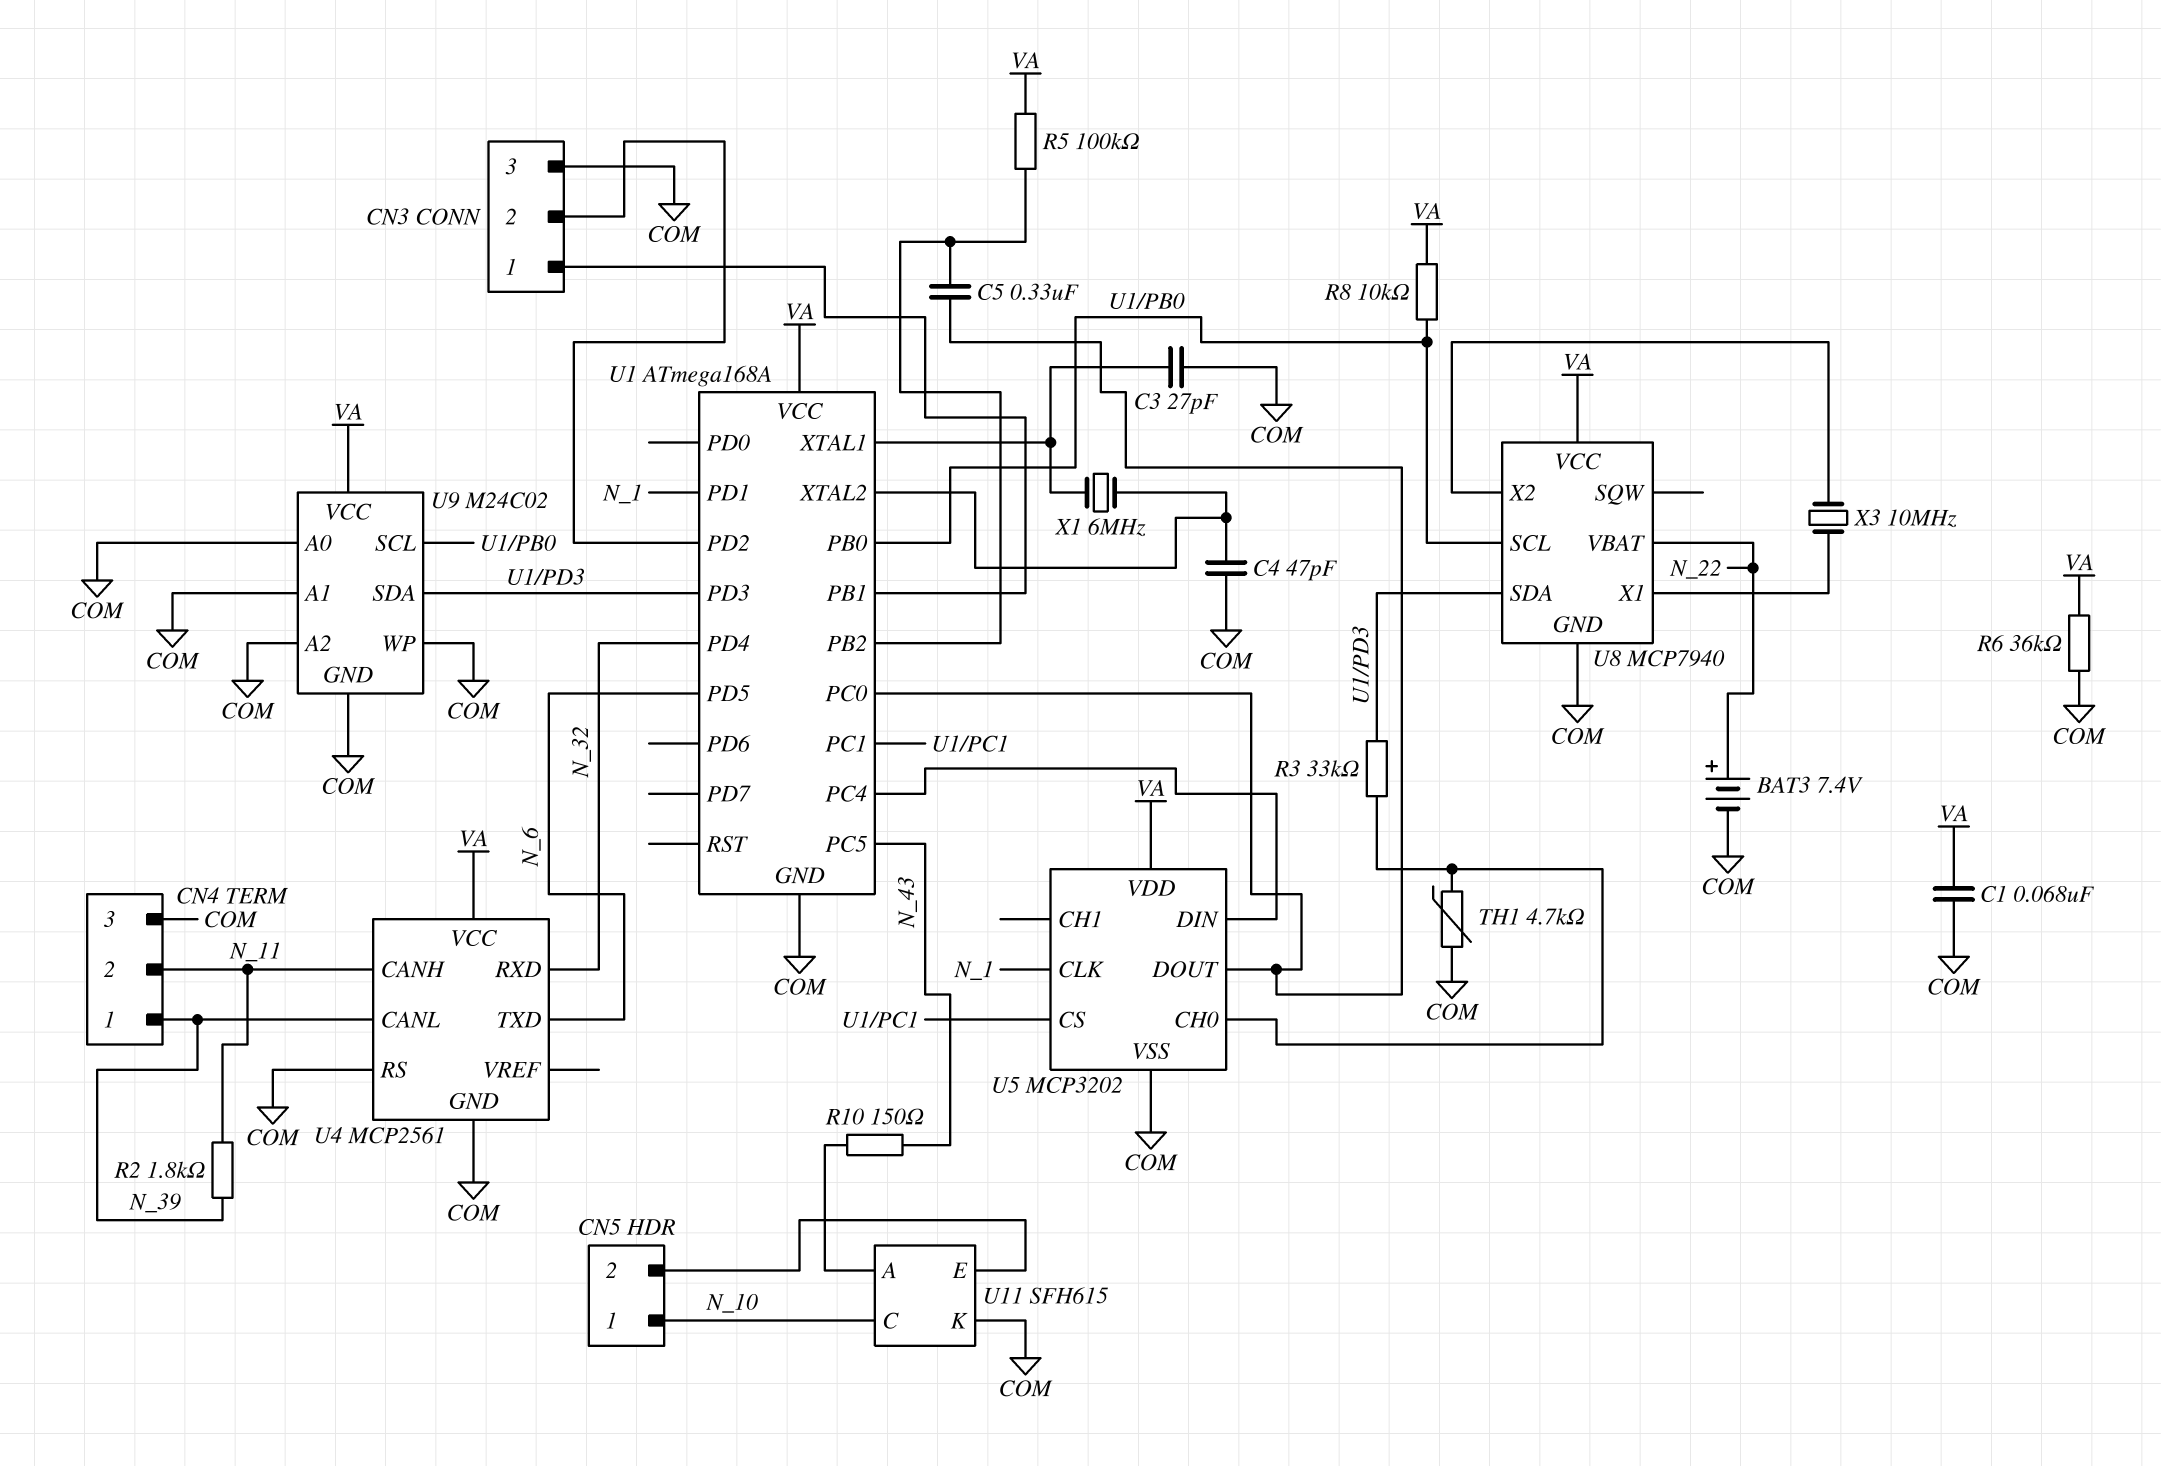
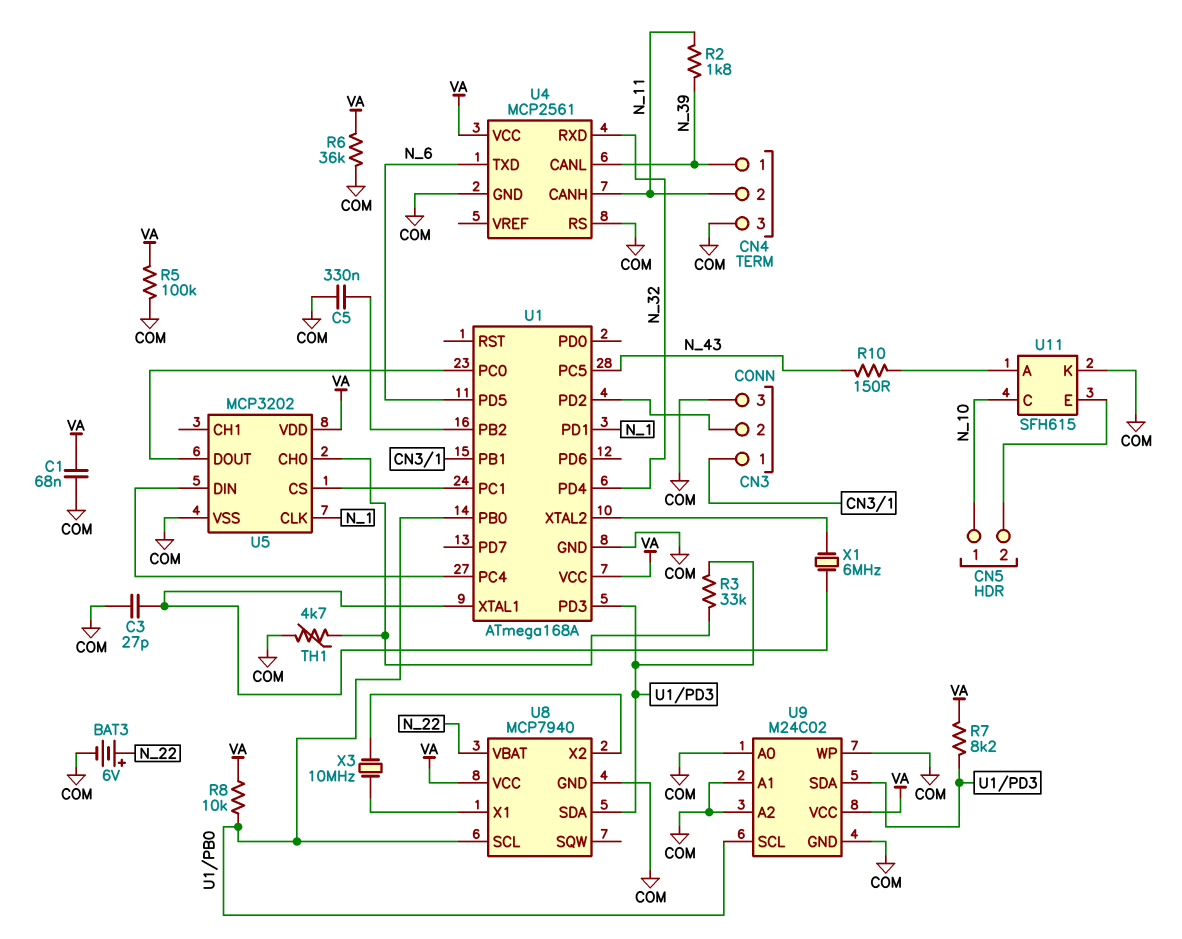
BAT3: 7.4V (plus N_22, minus COM) -> 6V (plus N_22, minus COM)
C4: 47pF (COM, U1/XTAL2) -> none
C5: 330nF (U1/PB2, U1/PC0) -> 330nF (COM, U1/PB2)
R5: 100k (U1/PB2, VA) -> 100k (COM, VA)
R7: none -> 8.2k (U1/PD3, VA)

